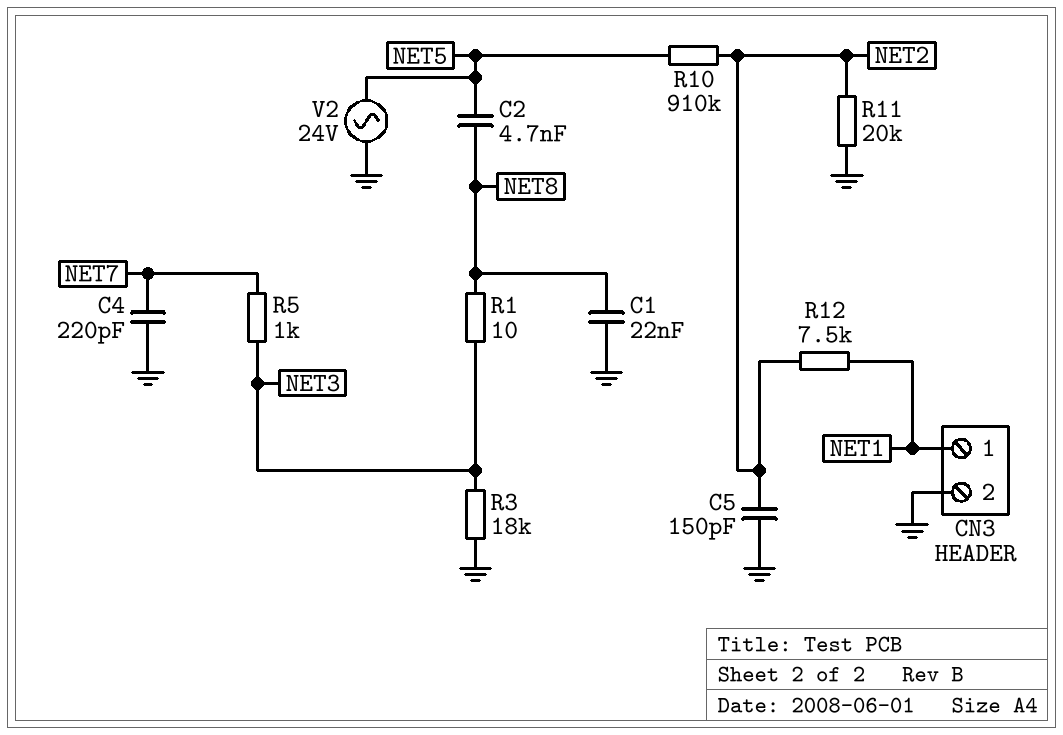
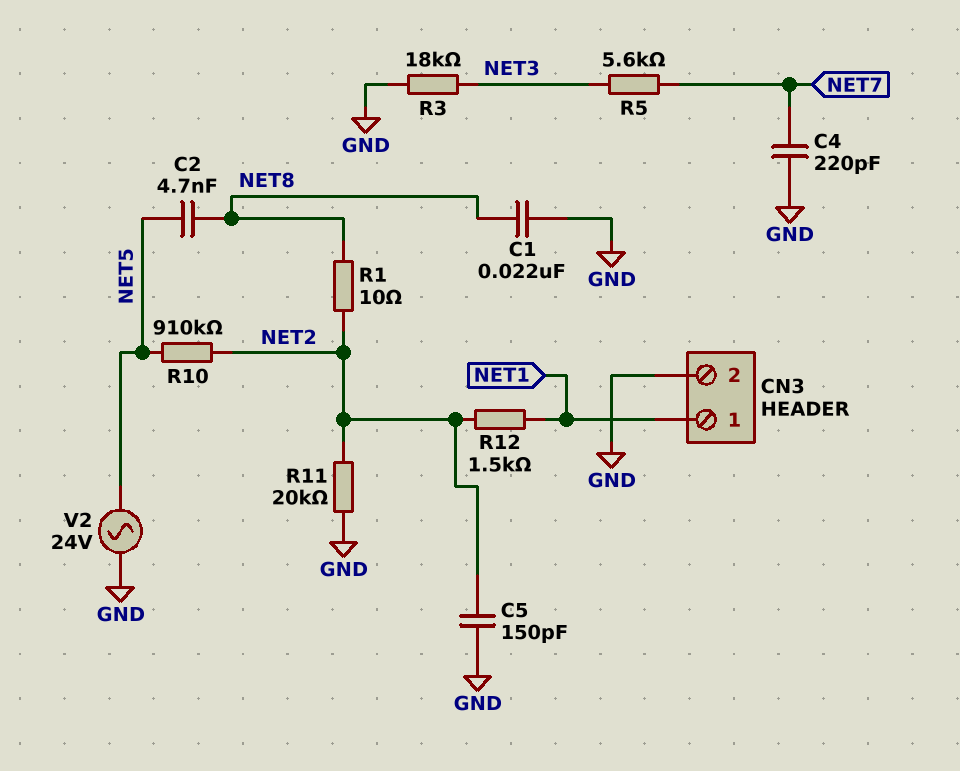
R1: 10 (NET3, NET8) -> 10 (NET2, NET8)
R5: 1k (NET3, NET7) -> 5.6k (NET3, NET7)
R12: 7.5k (NET1, NET2) -> 1.5k (NET1, NET2)

